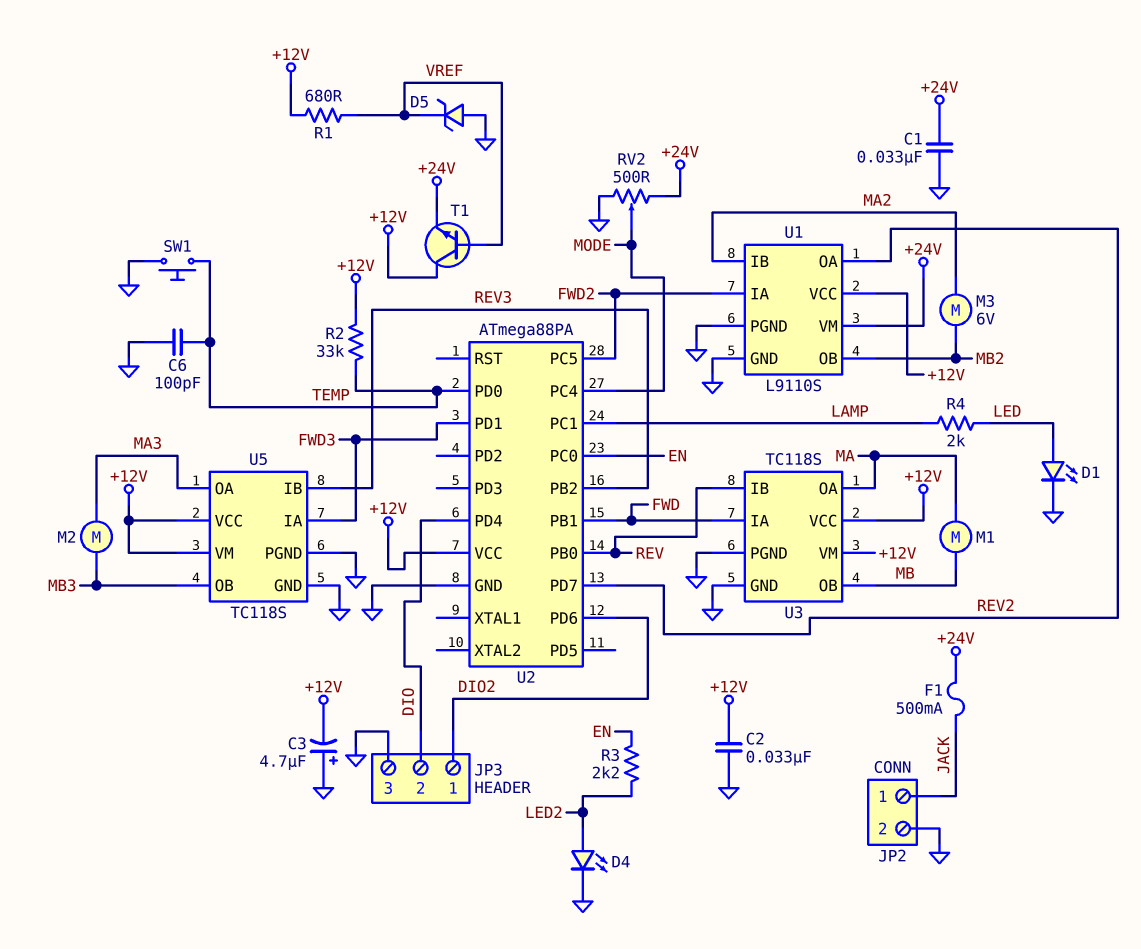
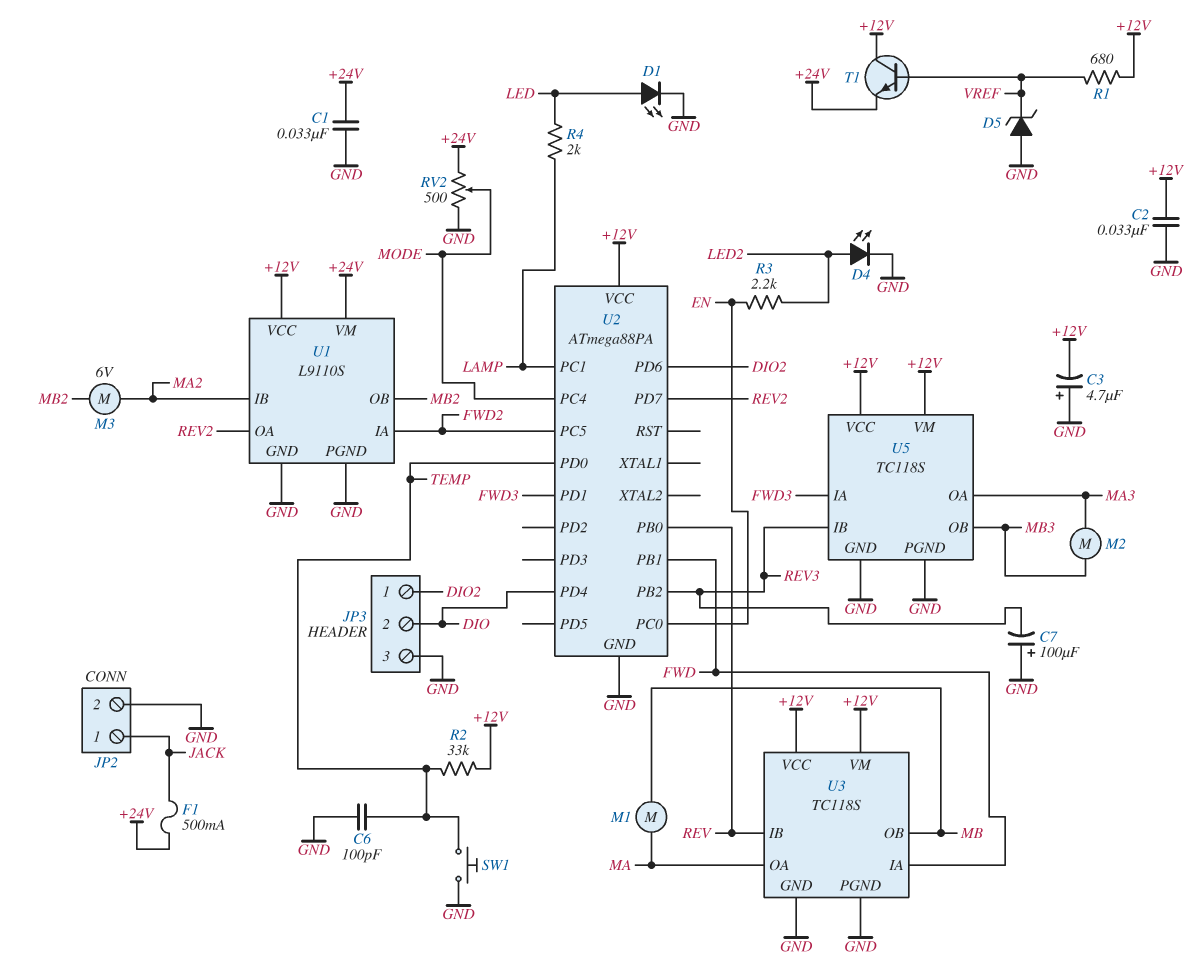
C7: none -> 100uF (plus GND, minus REV3)

